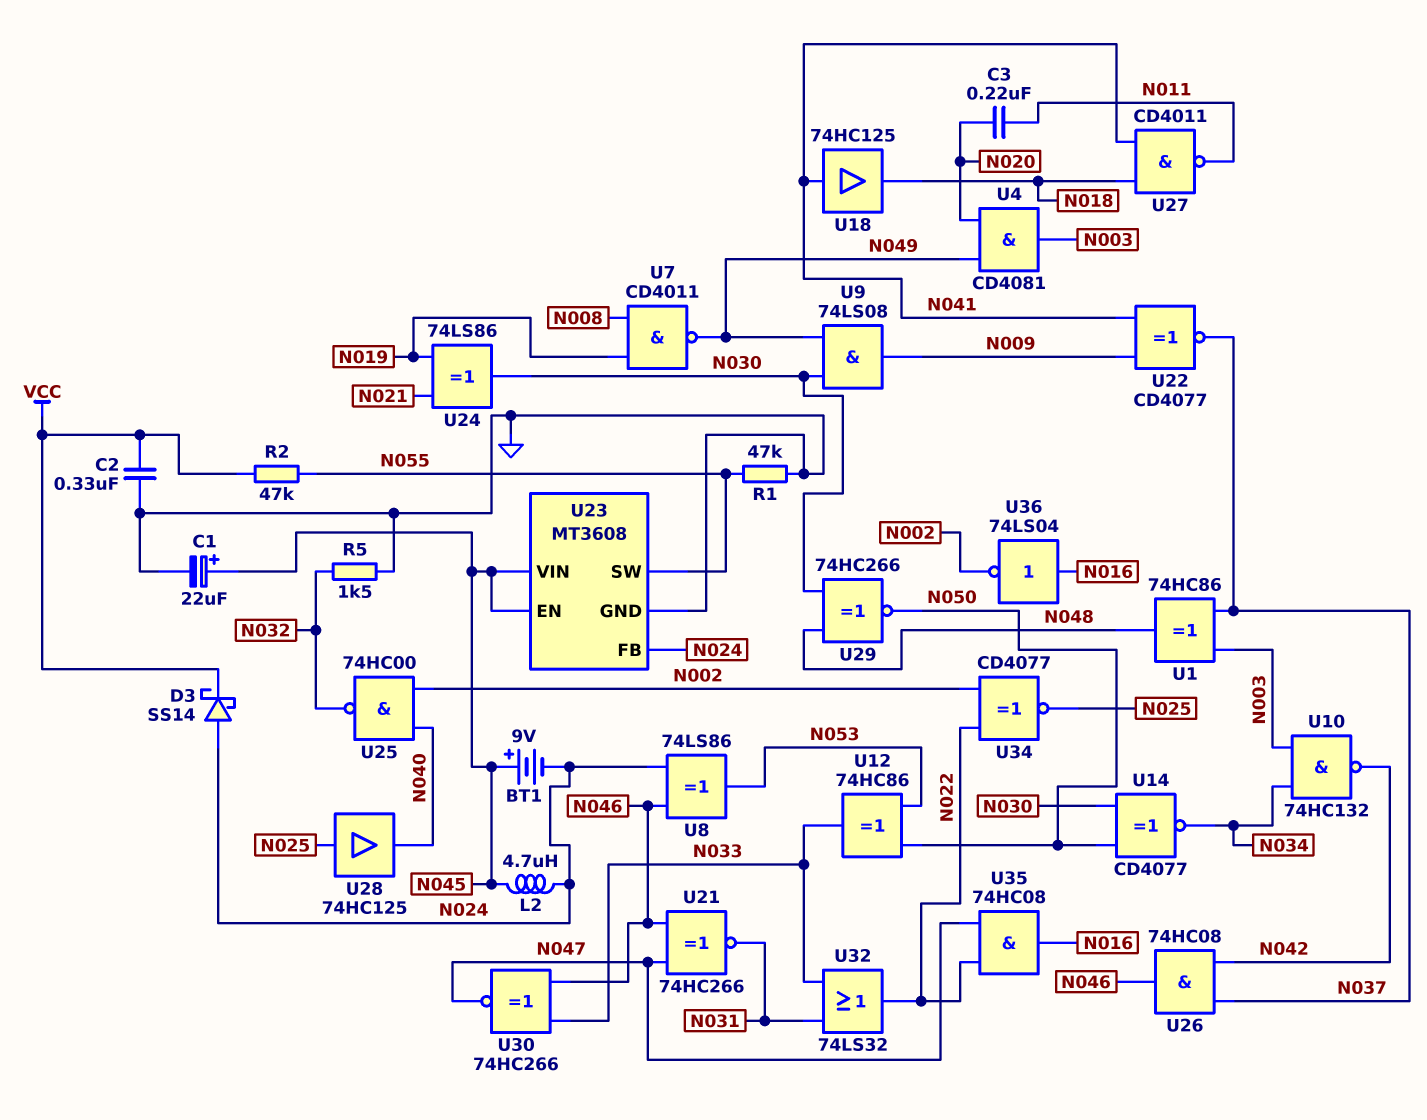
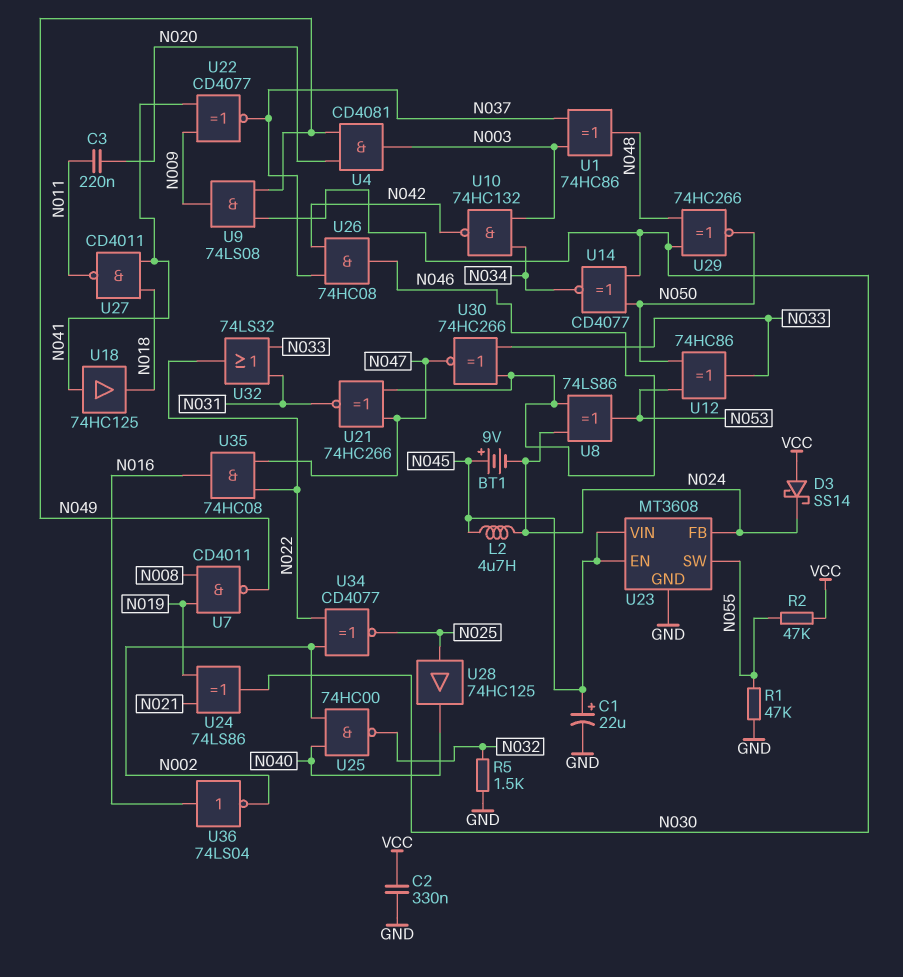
D3: schottky SS14 (A N024, K VCC) -> schottky SS14 (A VCC, K N024)

